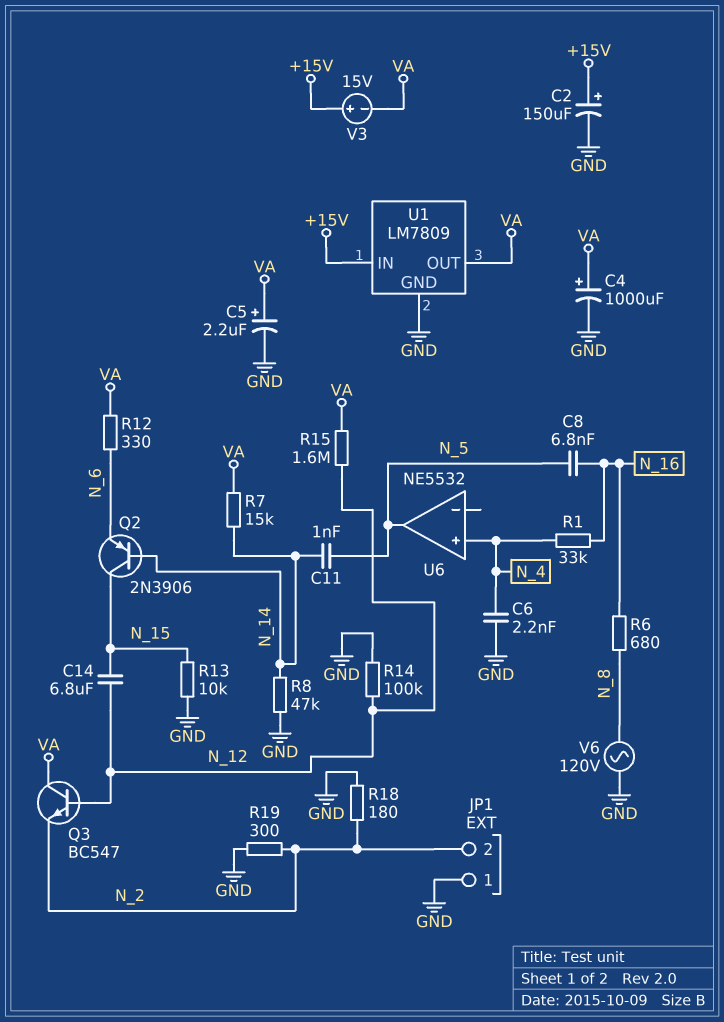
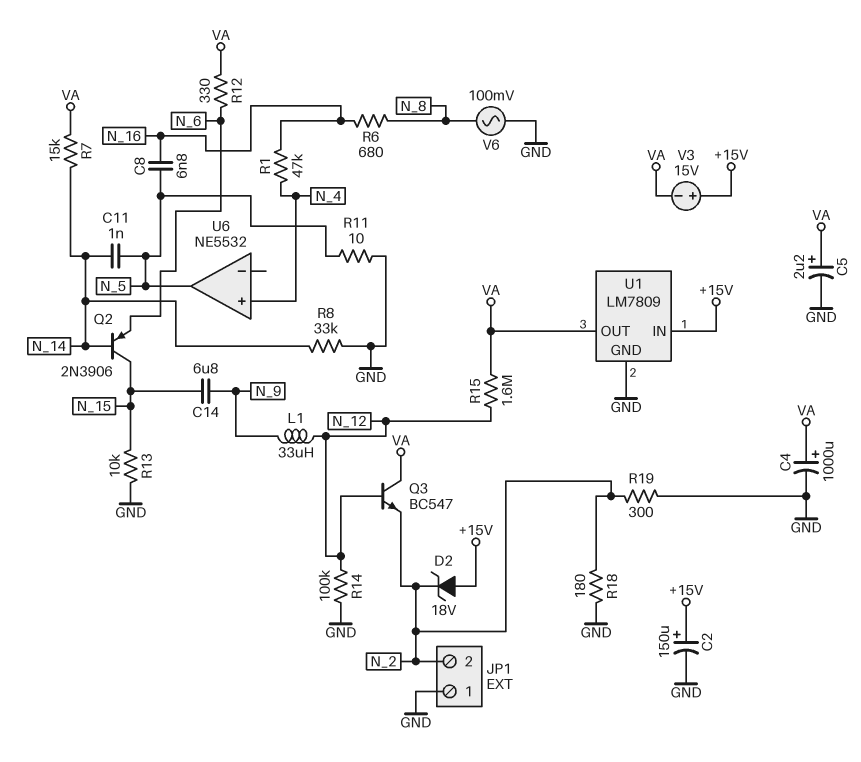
C6: 2.2nF (GND, N_4) -> none
C14: 6.8uF (N_12, N_15) -> 6.8uF (N_9, N_15)
D2: none -> zener 18V (A +15V, K N_2)
L1: none -> 33uH (N_9, N_12)
R1: 33k (N_4, N_16) -> 47k (N_4, N_16)
R8: 47k (GND, N_14) -> 33k (GND, N_14)
R11: none -> 10 (GND, N_5)
V6: AC 120V (GND, N_8) -> AC 100mV (GND, N_8)

